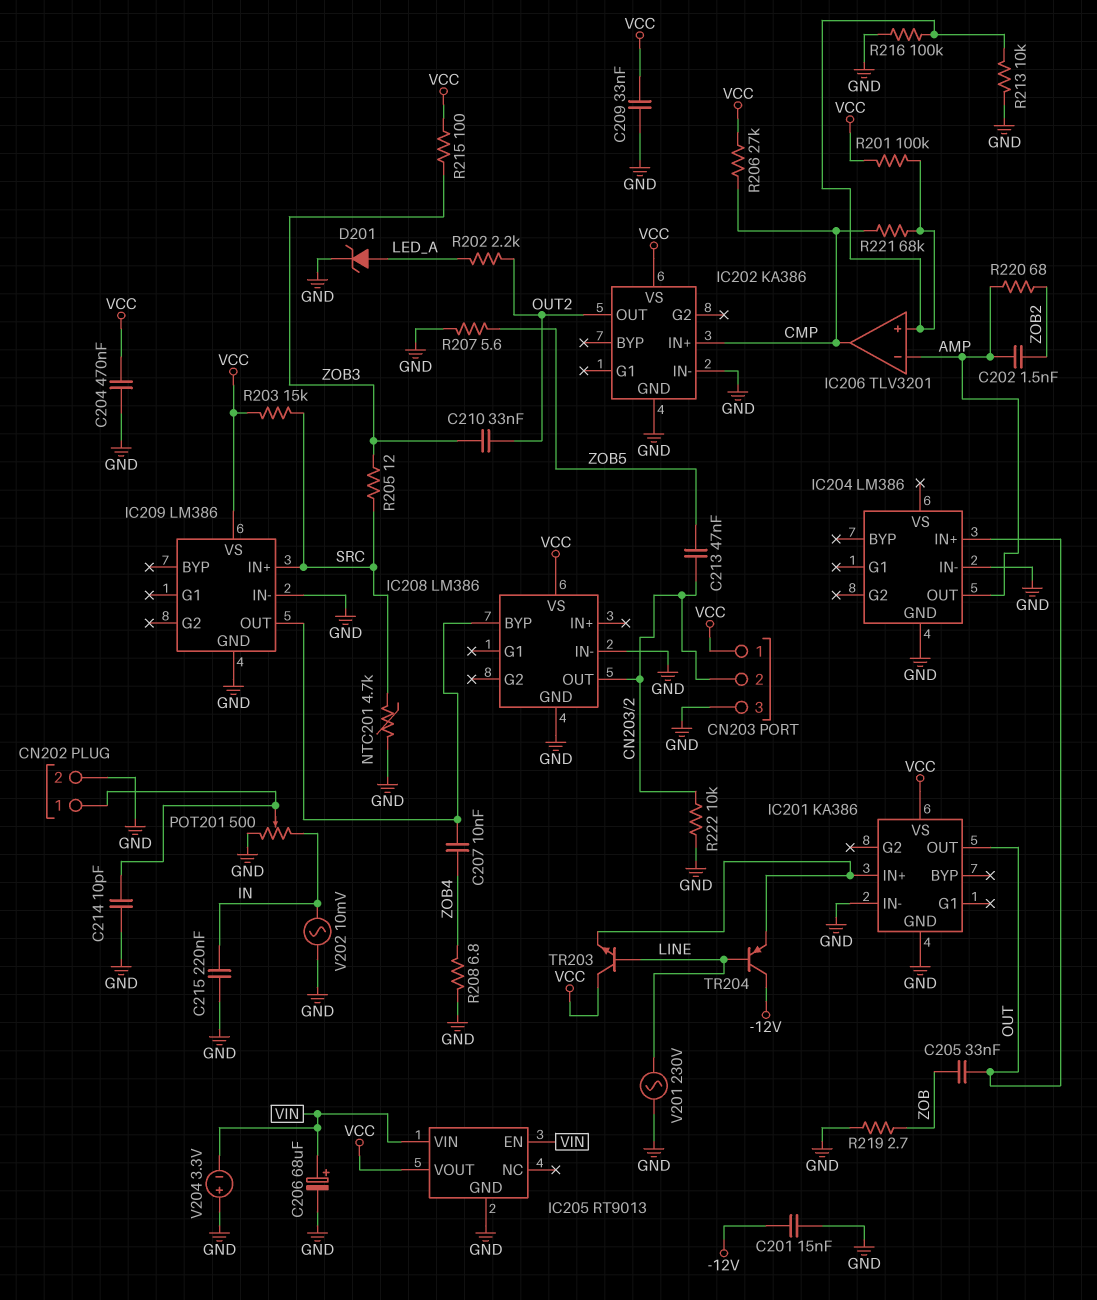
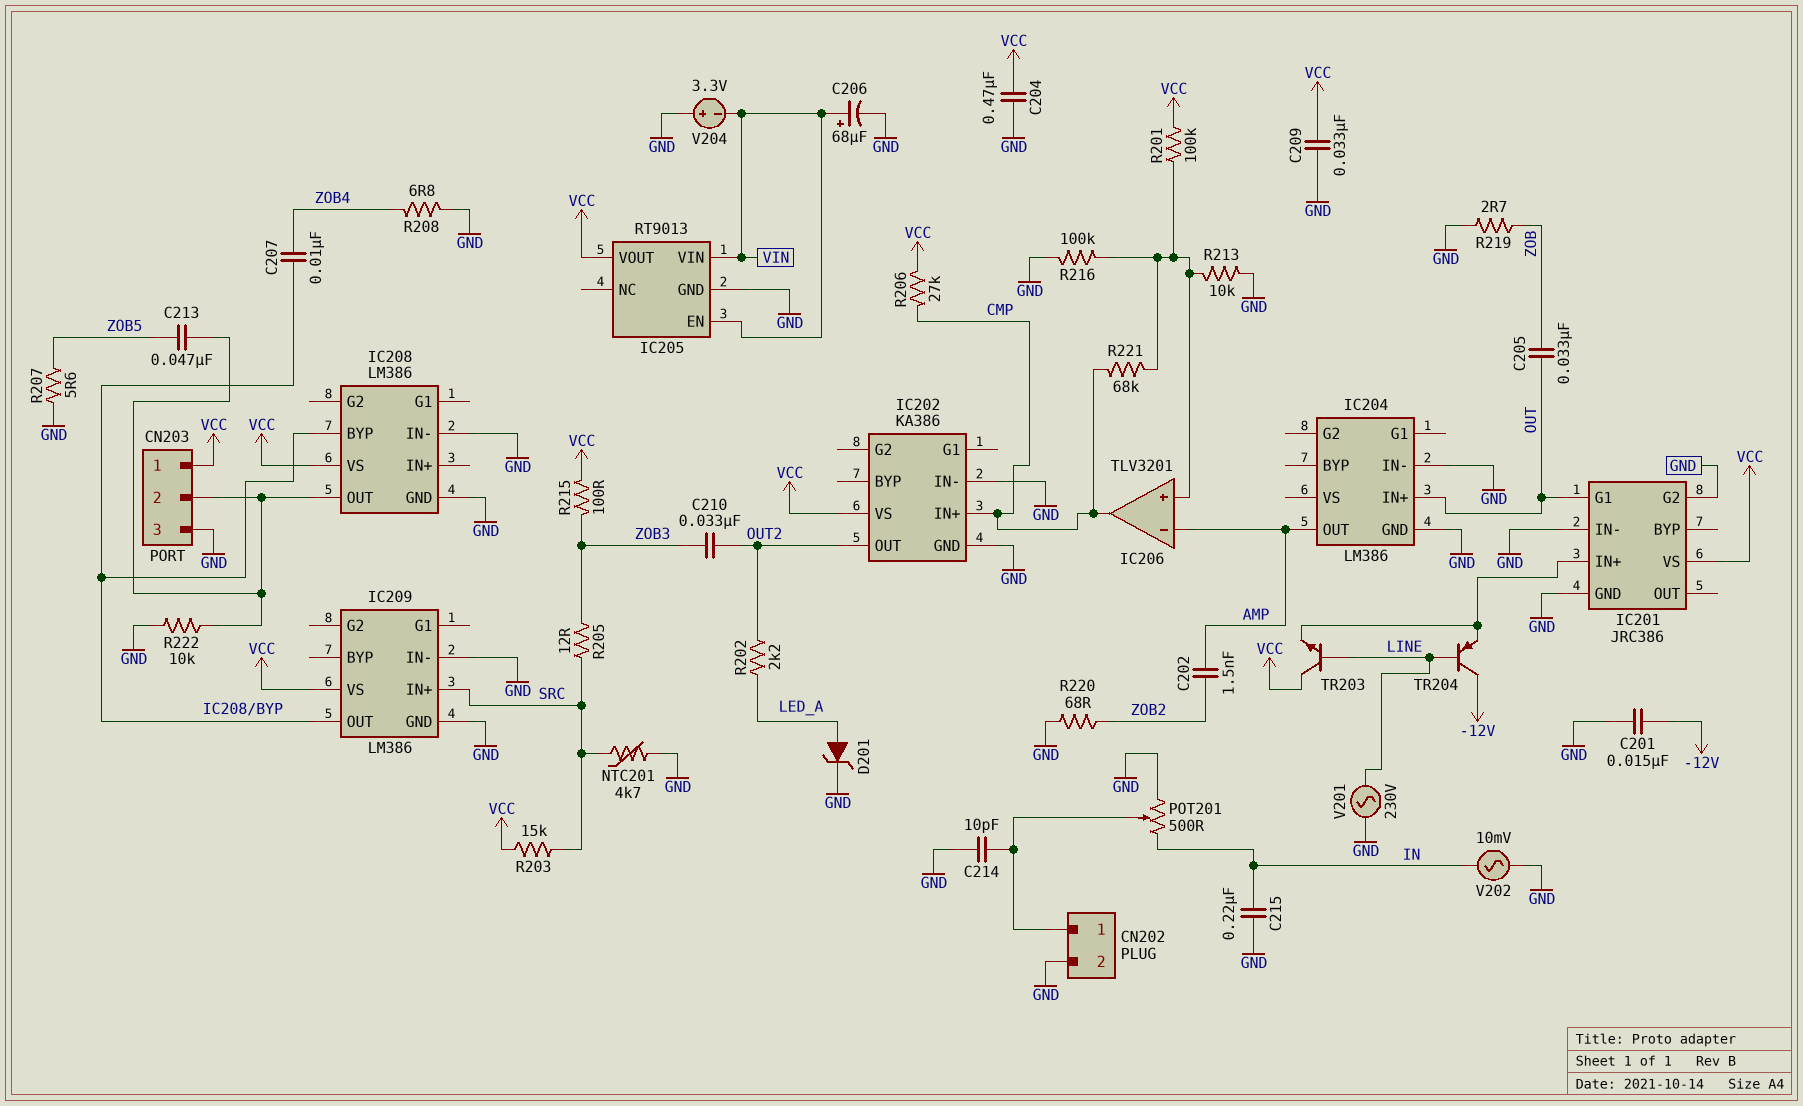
IC201: KA386 -> JRC386
IC201 pin G1: none -> OUT
IC201 pin G2: none -> GND
IC201 pin OUT: OUT -> none
R220: 68 (AMP, ZOB2) -> 68 (GND, ZOB2)

